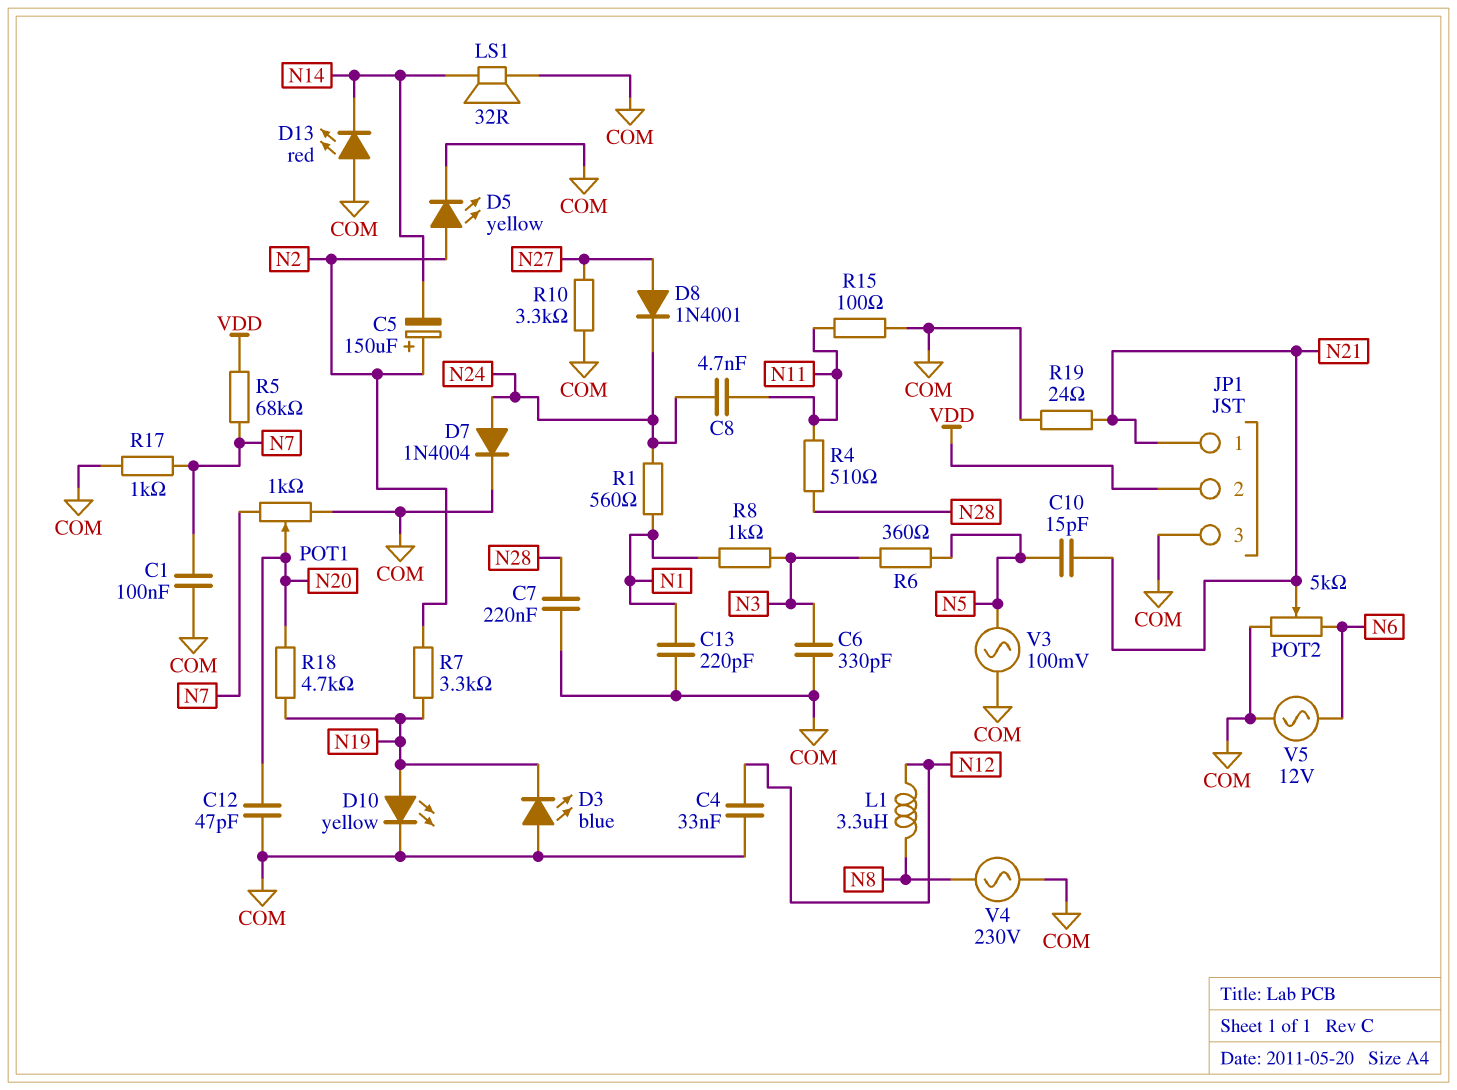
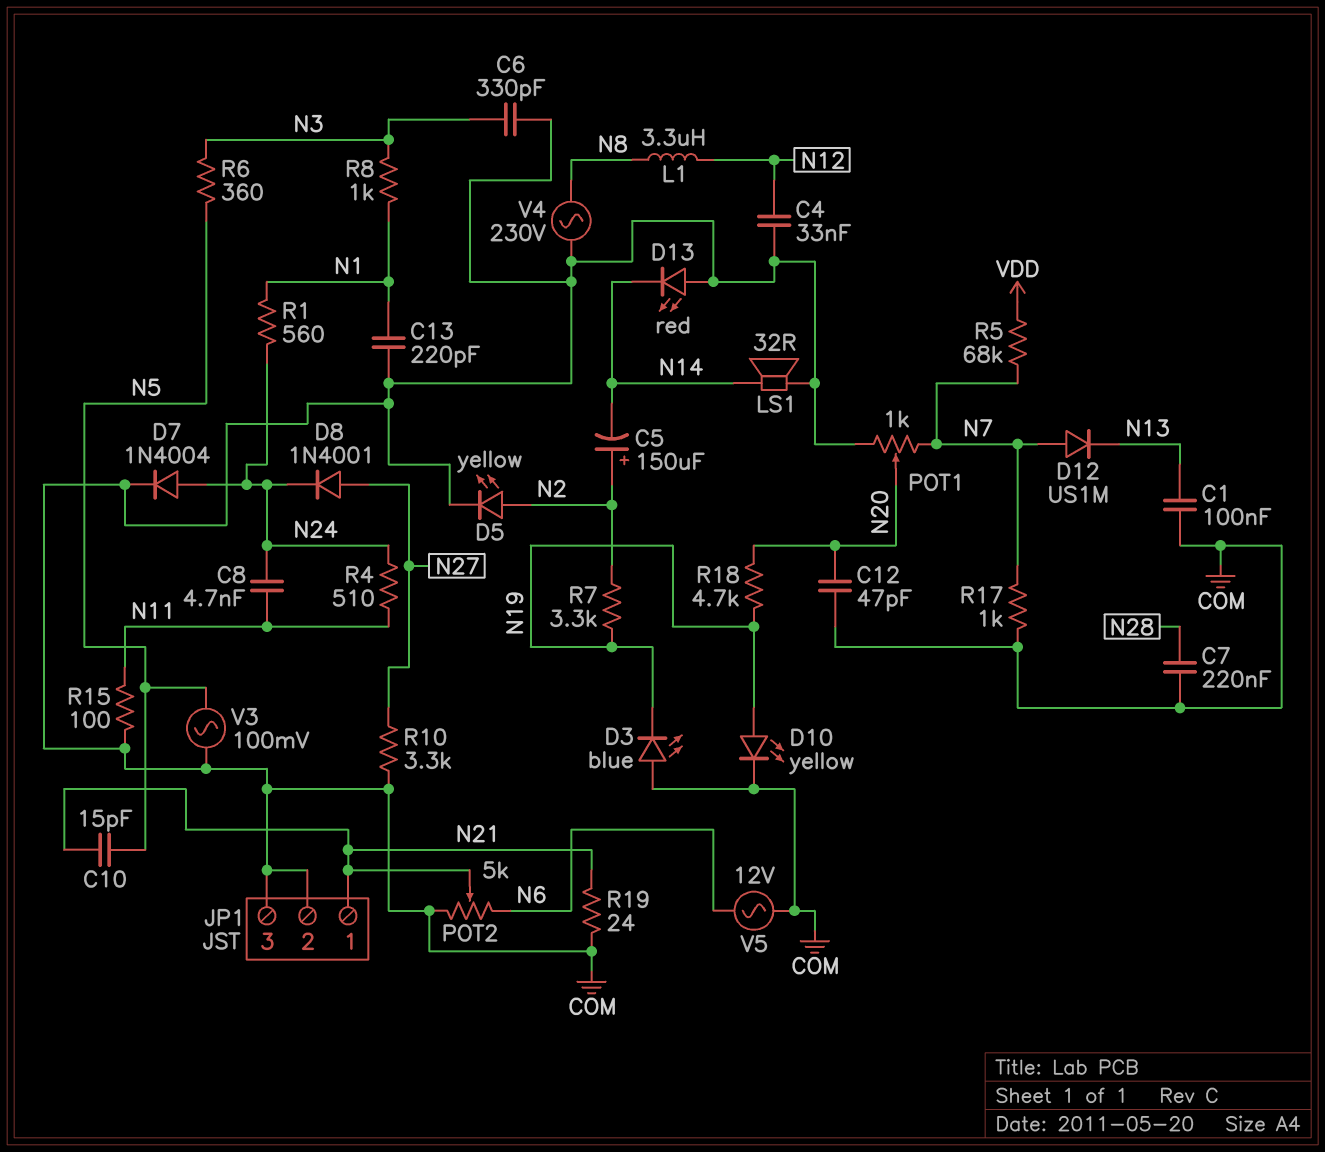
C1: 100nF (COM, N7) -> 100nF (COM, N13)
D12: none -> diode US1M (A N7, K N13)
JP1 pin 2: VDD -> COM
R4: 510 (N11, N28) -> 510 (N11, N24)

